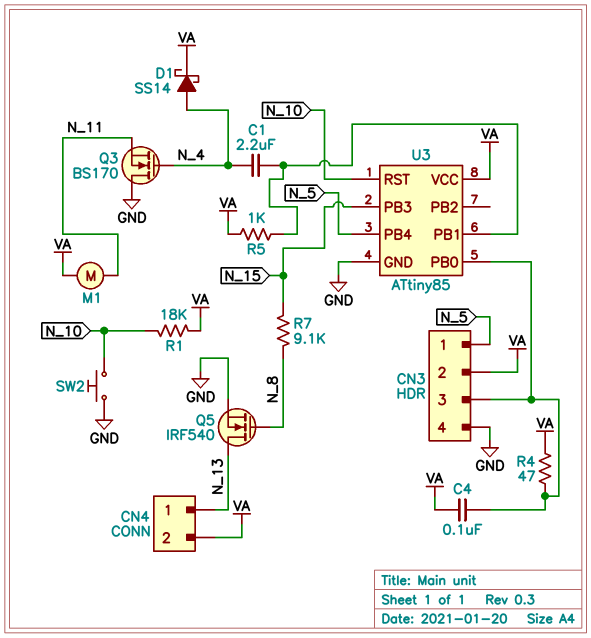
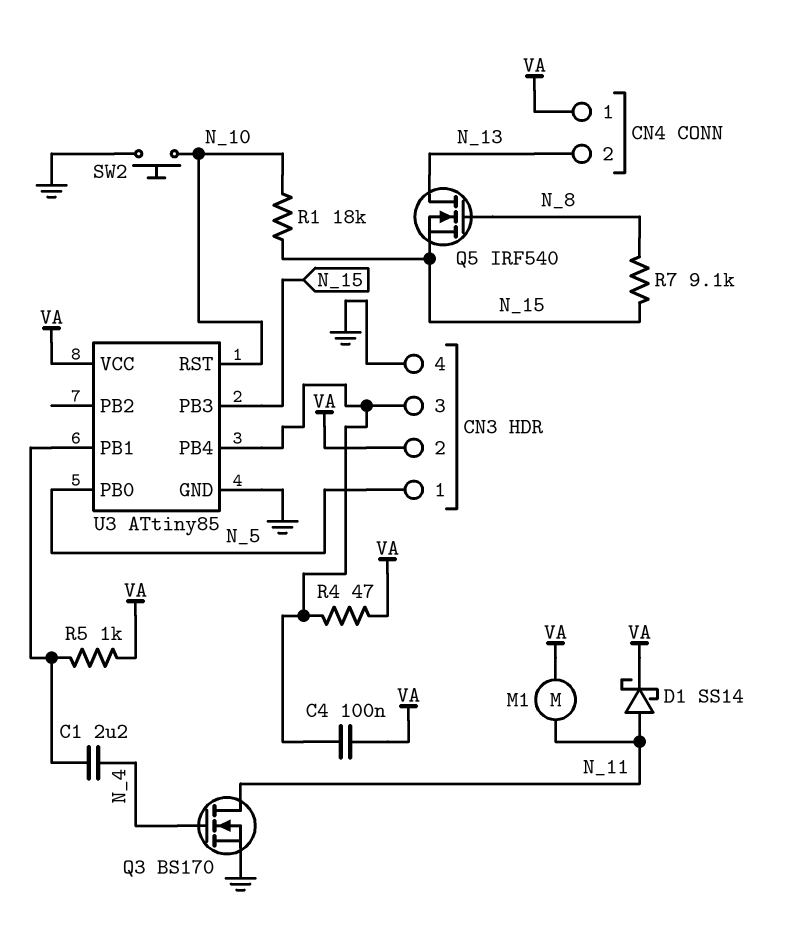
CN4 pin 1: N_13 -> VA
CN4 pin 2: VA -> N_13
D1: schottky SS14 (A N_4, K VA) -> schottky SS14 (A N_11, K VA)
Q3: NMOS BS170 (G N_4, D GND, S N_11) -> NMOS BS170 (G N_4, D N_11, S GND)
Q5: NMOS IRF540 (G N_8, D N_13, S GND) -> NMOS IRF540 (G N_8, D N_13, S N_15)
R1: 18k (N_10, VA) -> 18k (N_10, N_15)
U3 pin PB0: CN3/3 -> N_5
U3 pin PB4: N_5 -> CN3/3

